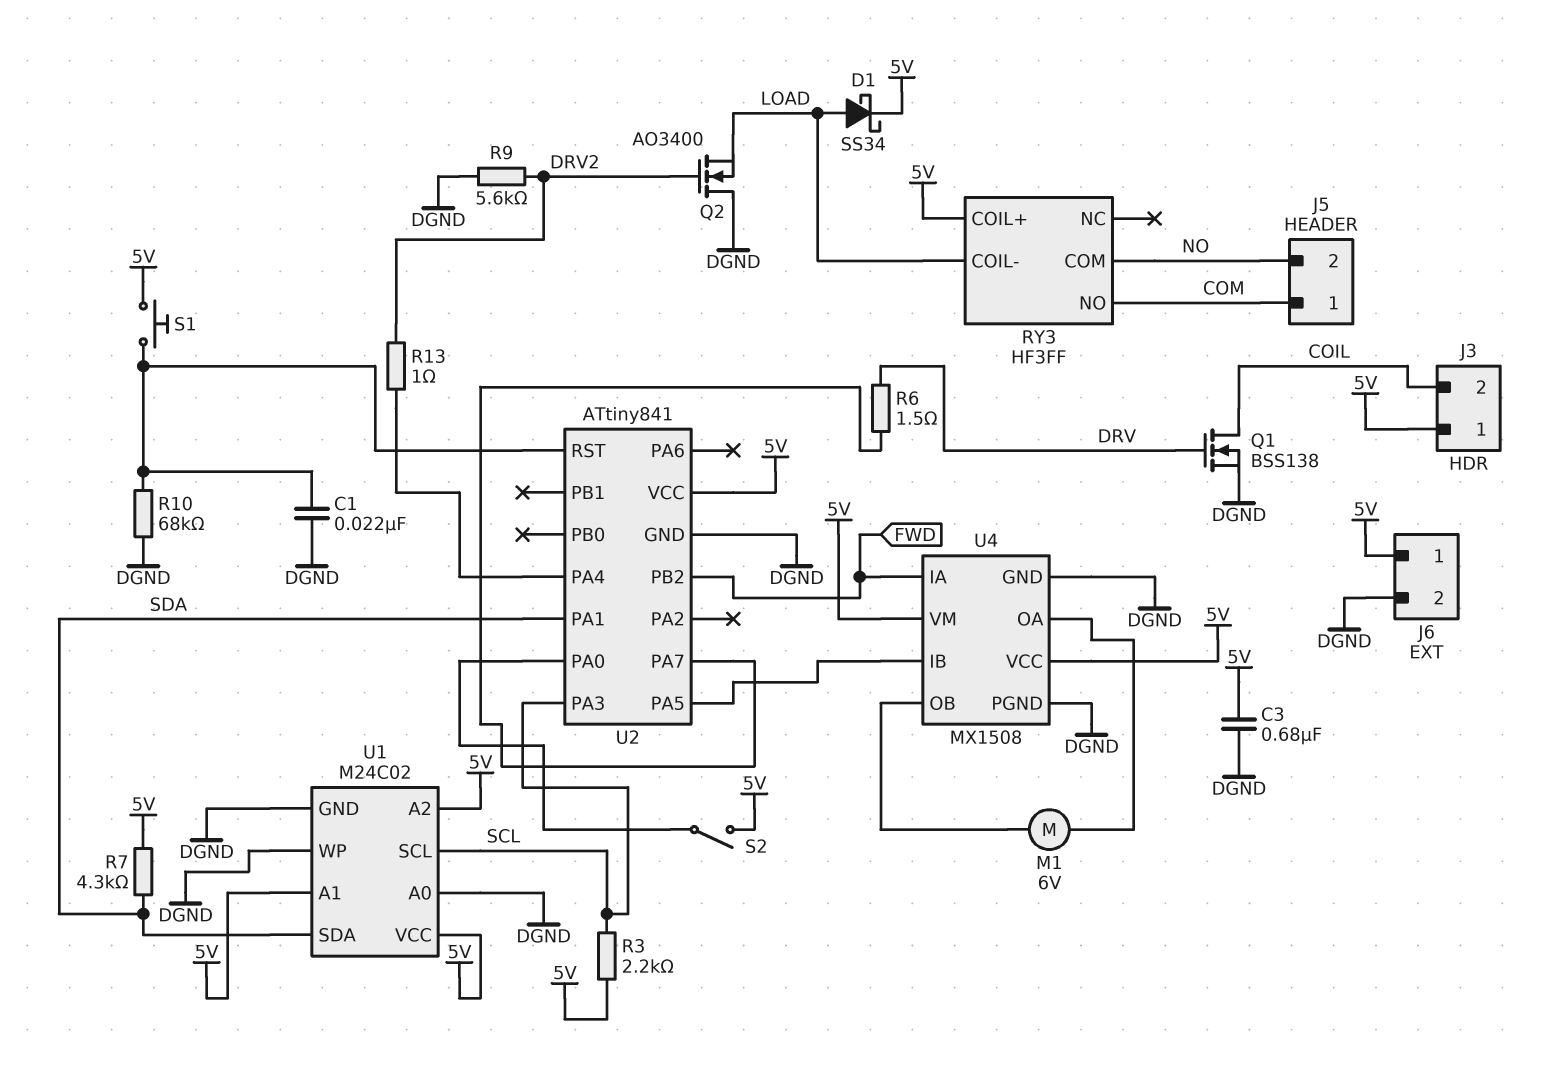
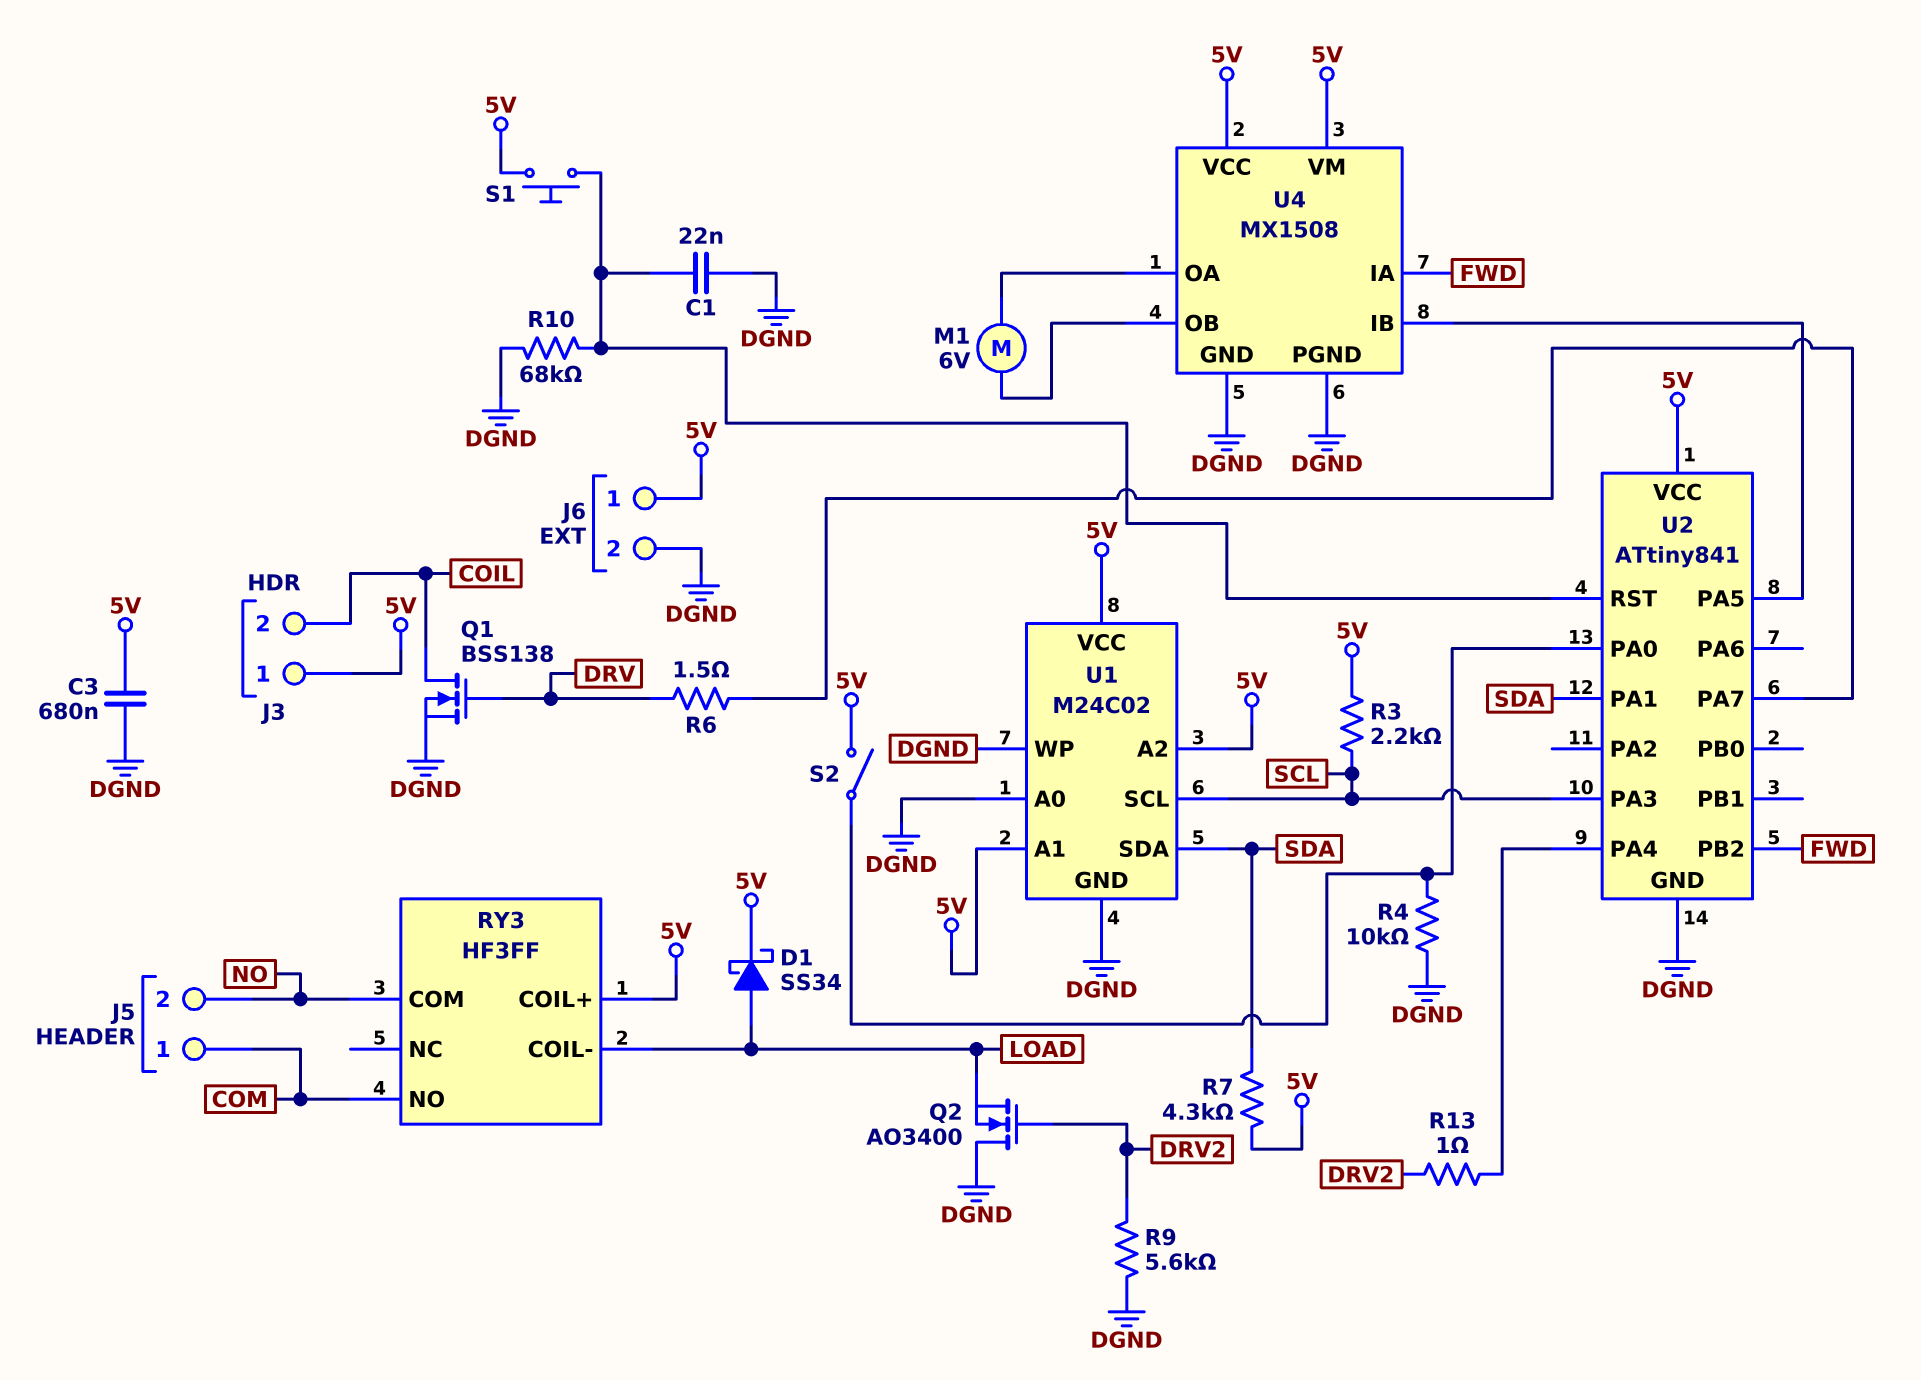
R4: none -> 10k (DGND, U2/PA0)

